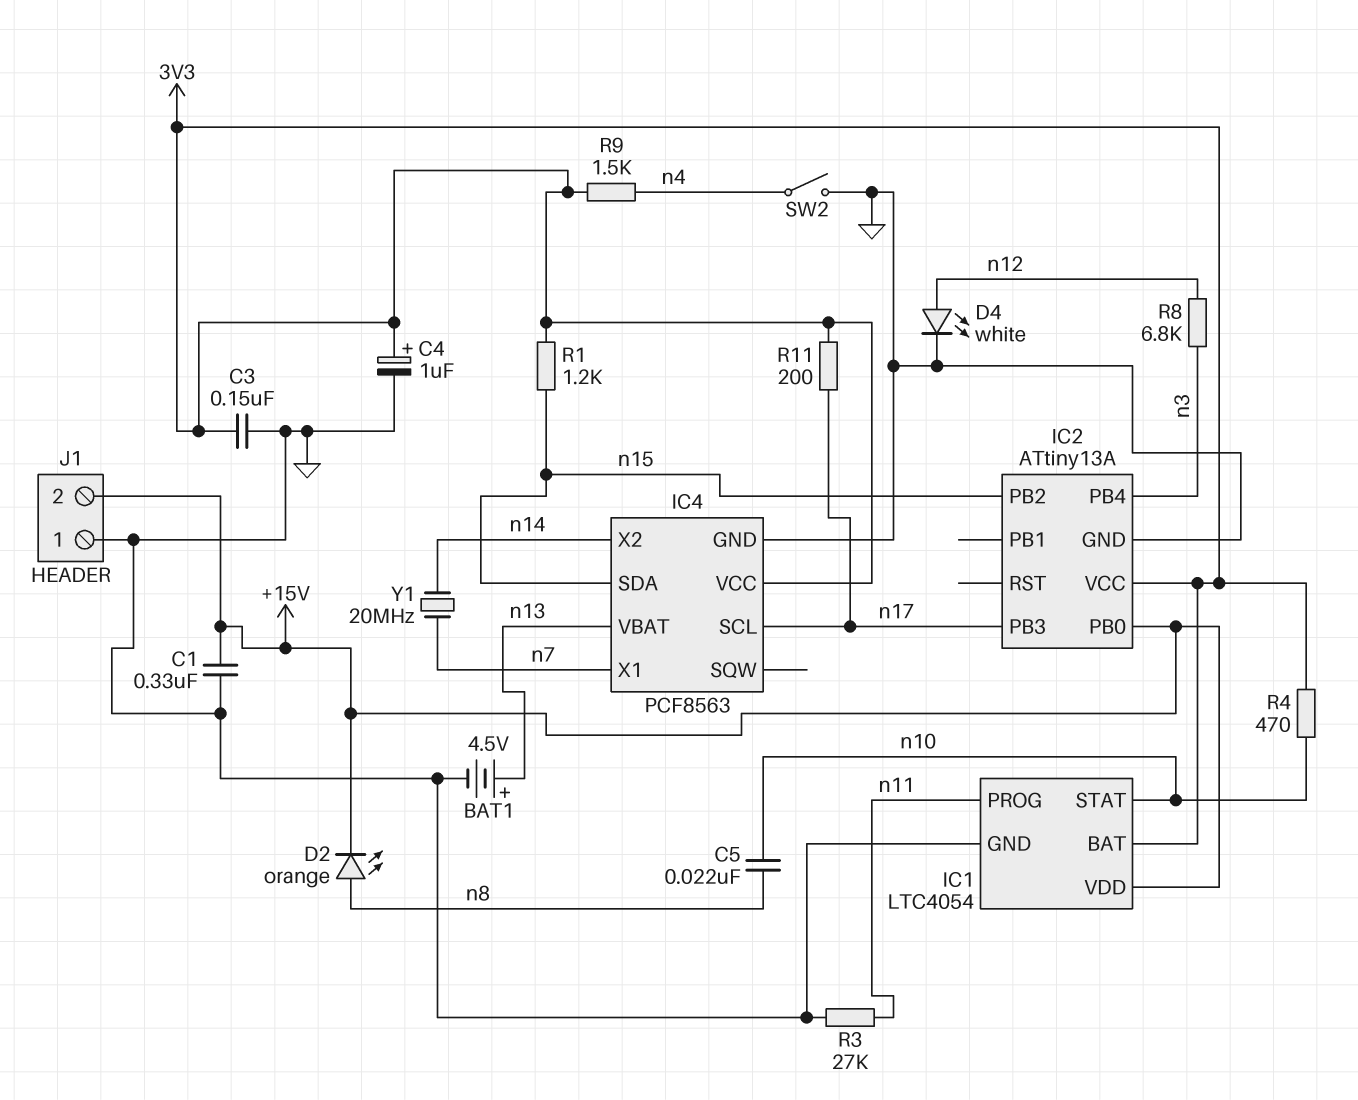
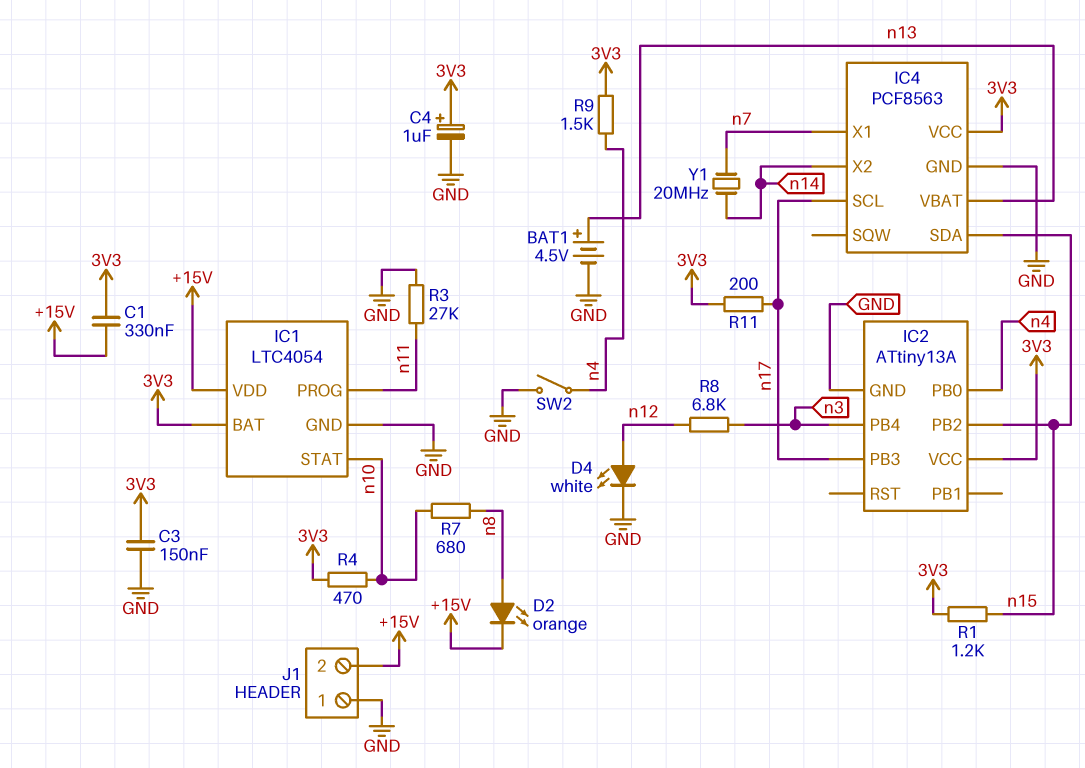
C1: 330nF (+15V, GND) -> 330nF (+15V, 3V3)
C5: 22nF (n8, n10) -> none
IC2 pin PB0: +15V -> n4
R7: none -> 680 (n8, n10)

